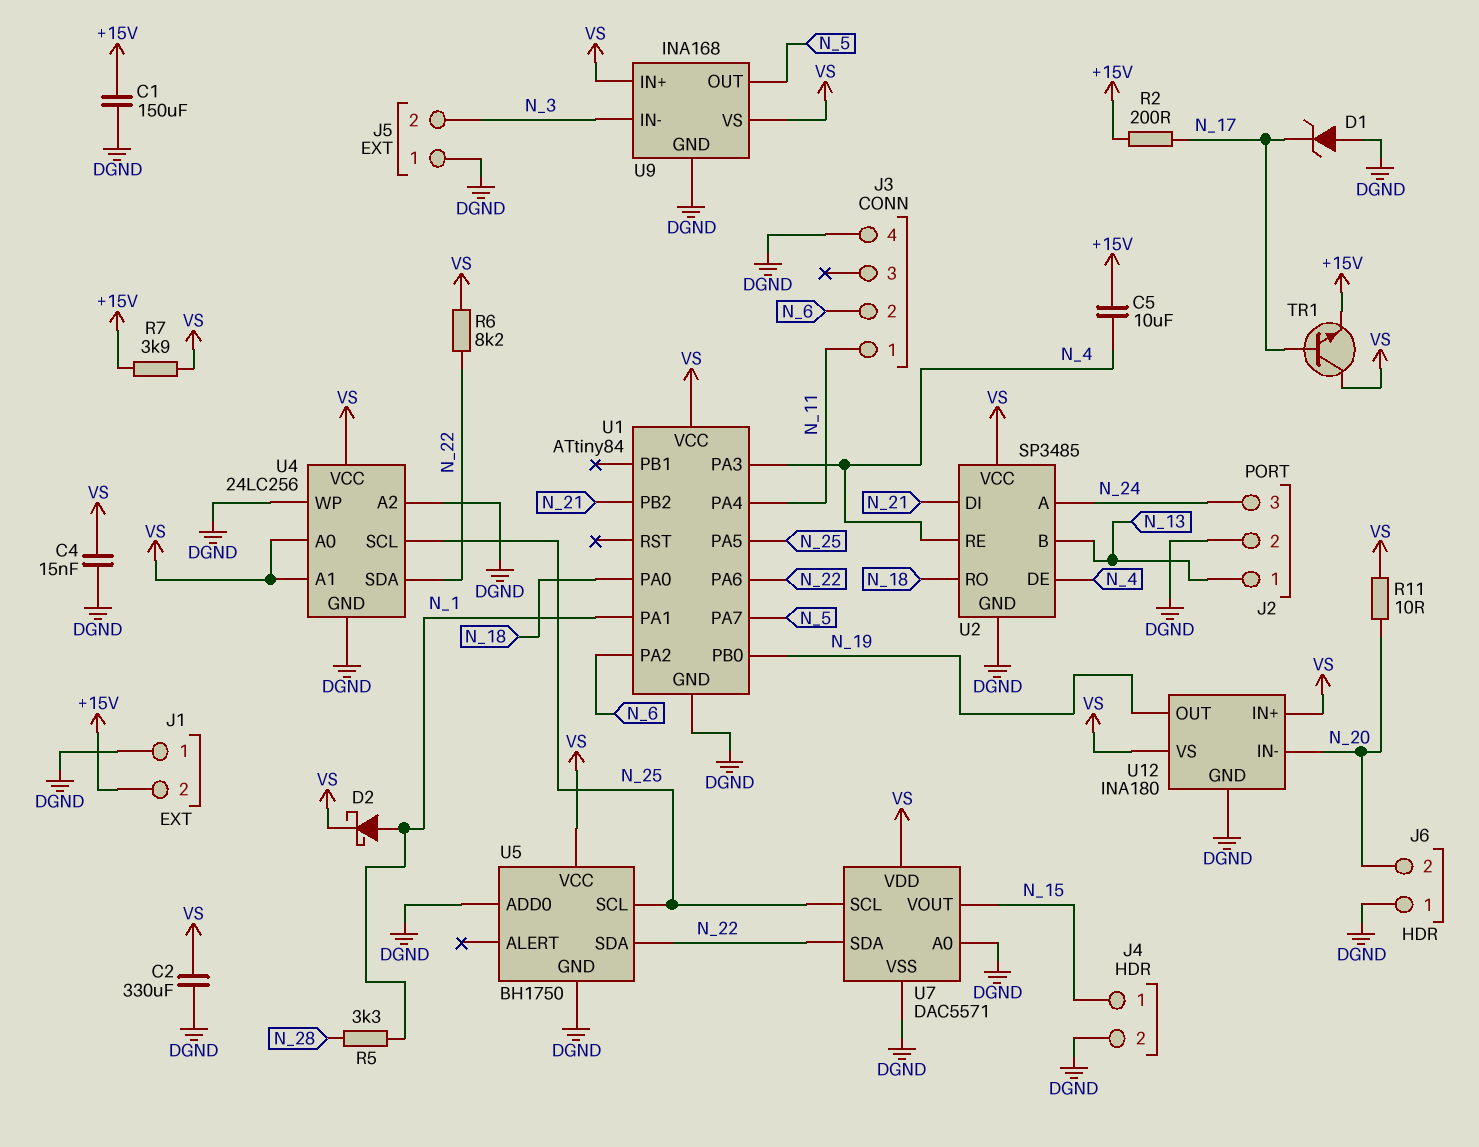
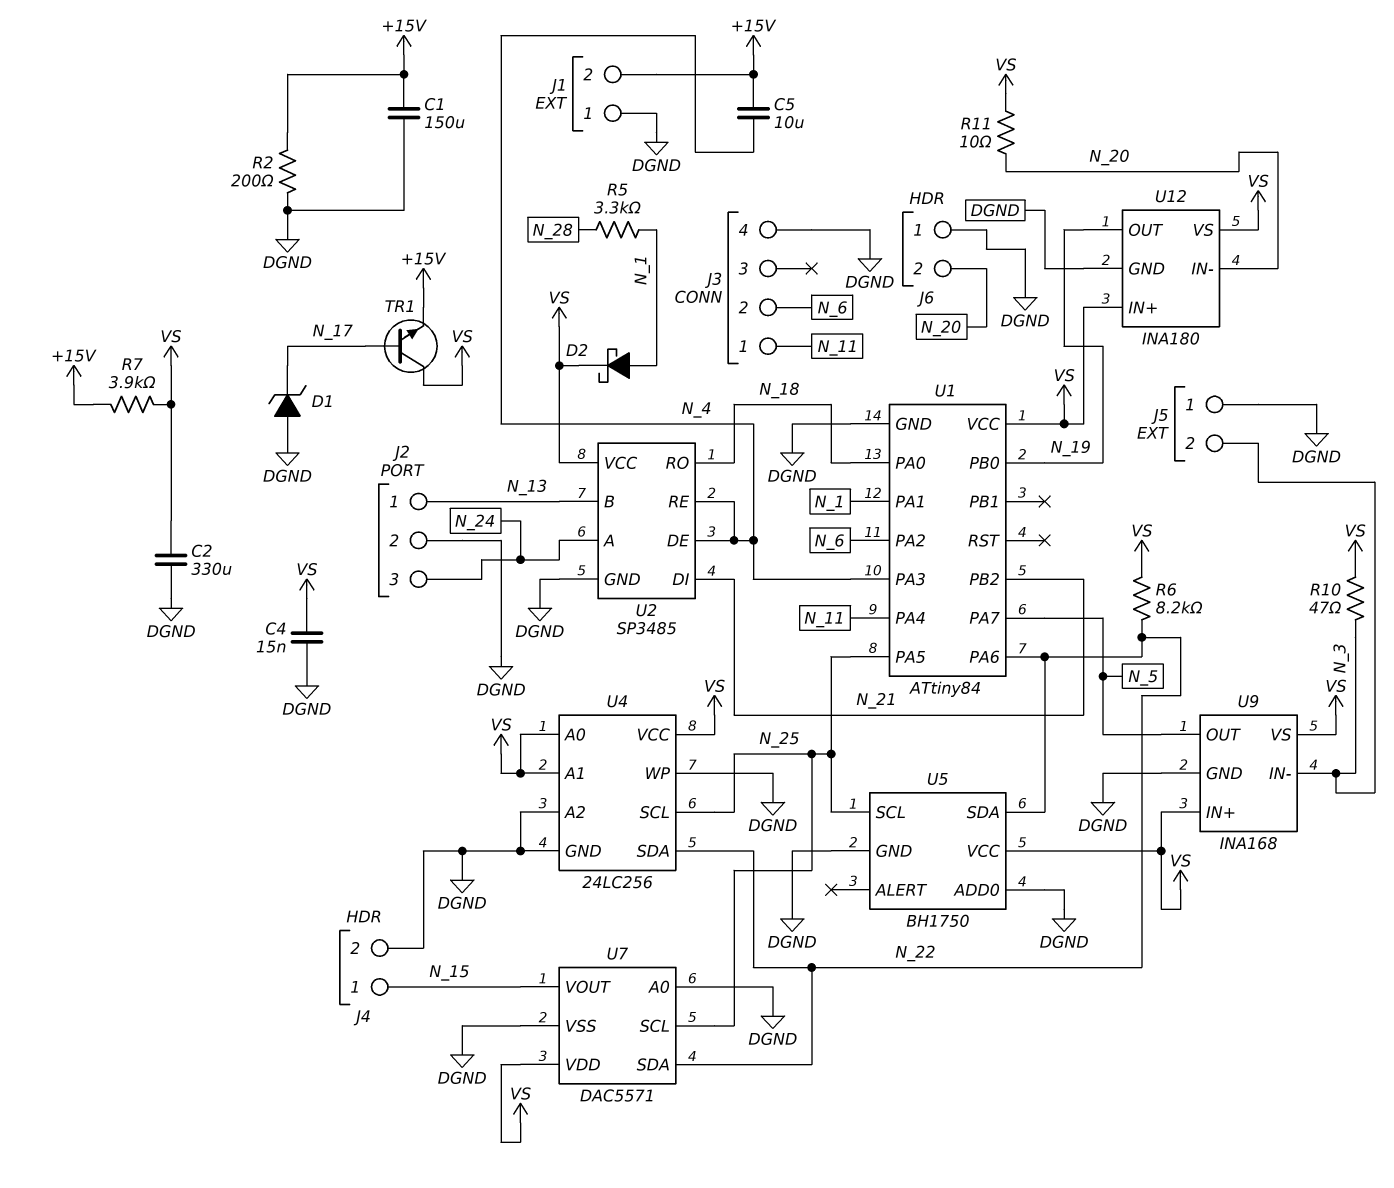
R2: 200 (+15V, N_17) -> 200 (+15V, DGND)
R10: none -> 47 (N_3, VS)

